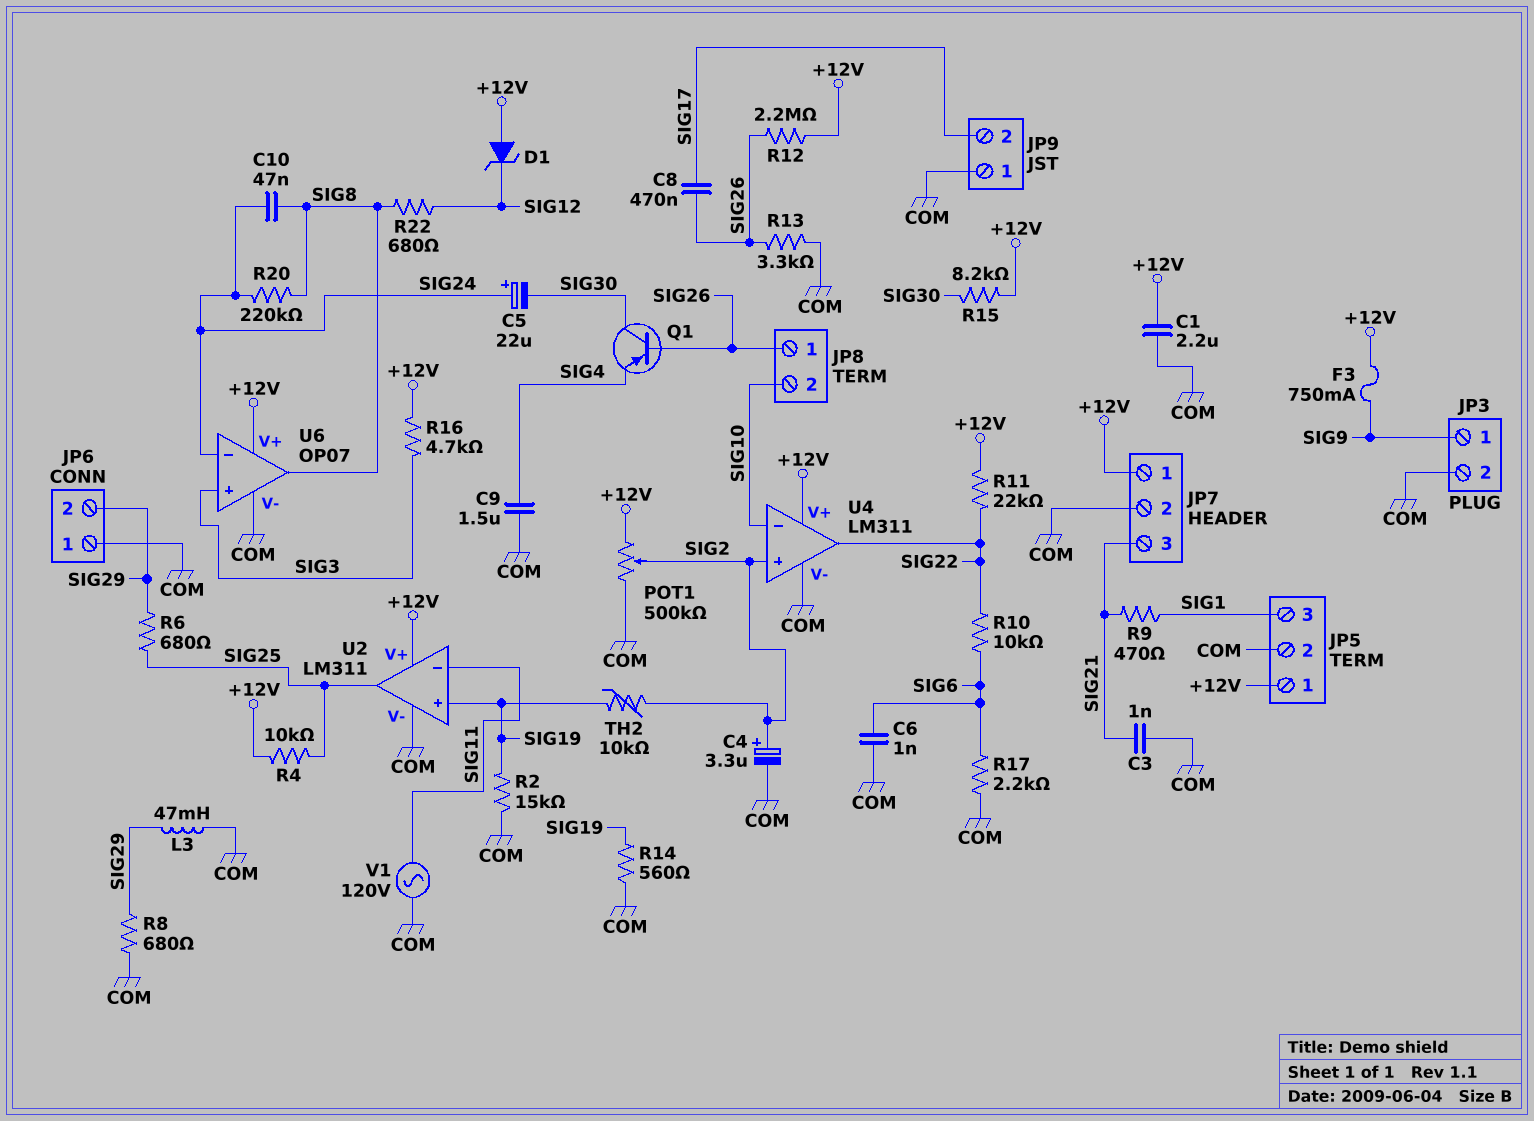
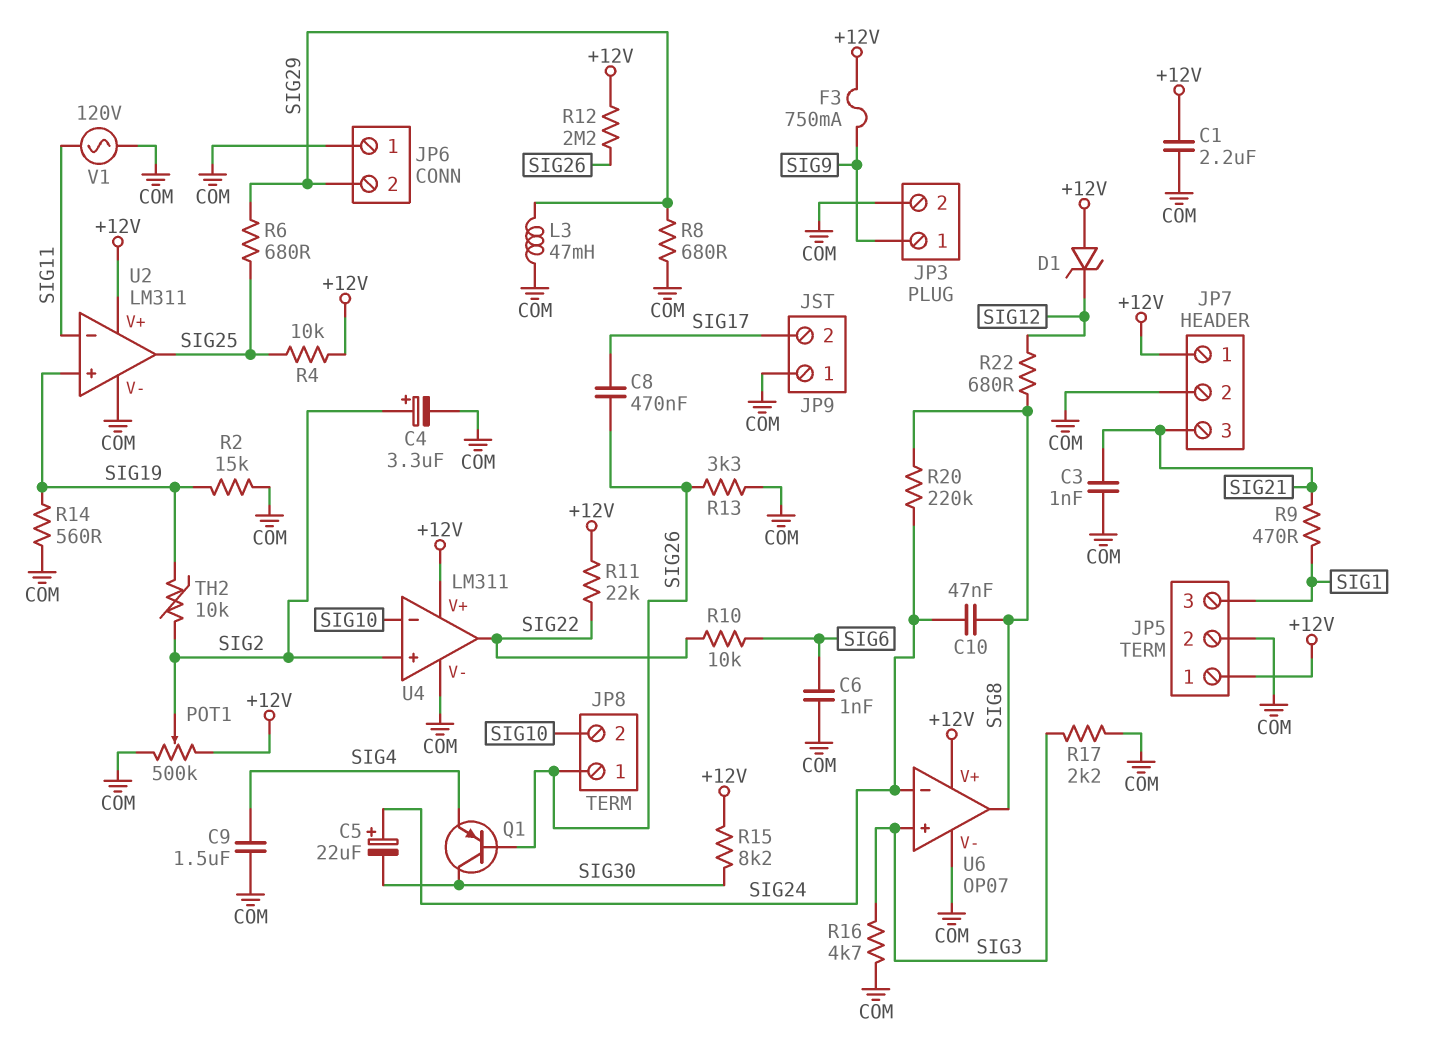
R16: 4.7k (+12V, SIG3) -> 4.7k (COM, SIG3)
R17: 2.2k (COM, SIG6) -> 2.2k (COM, SIG3)

